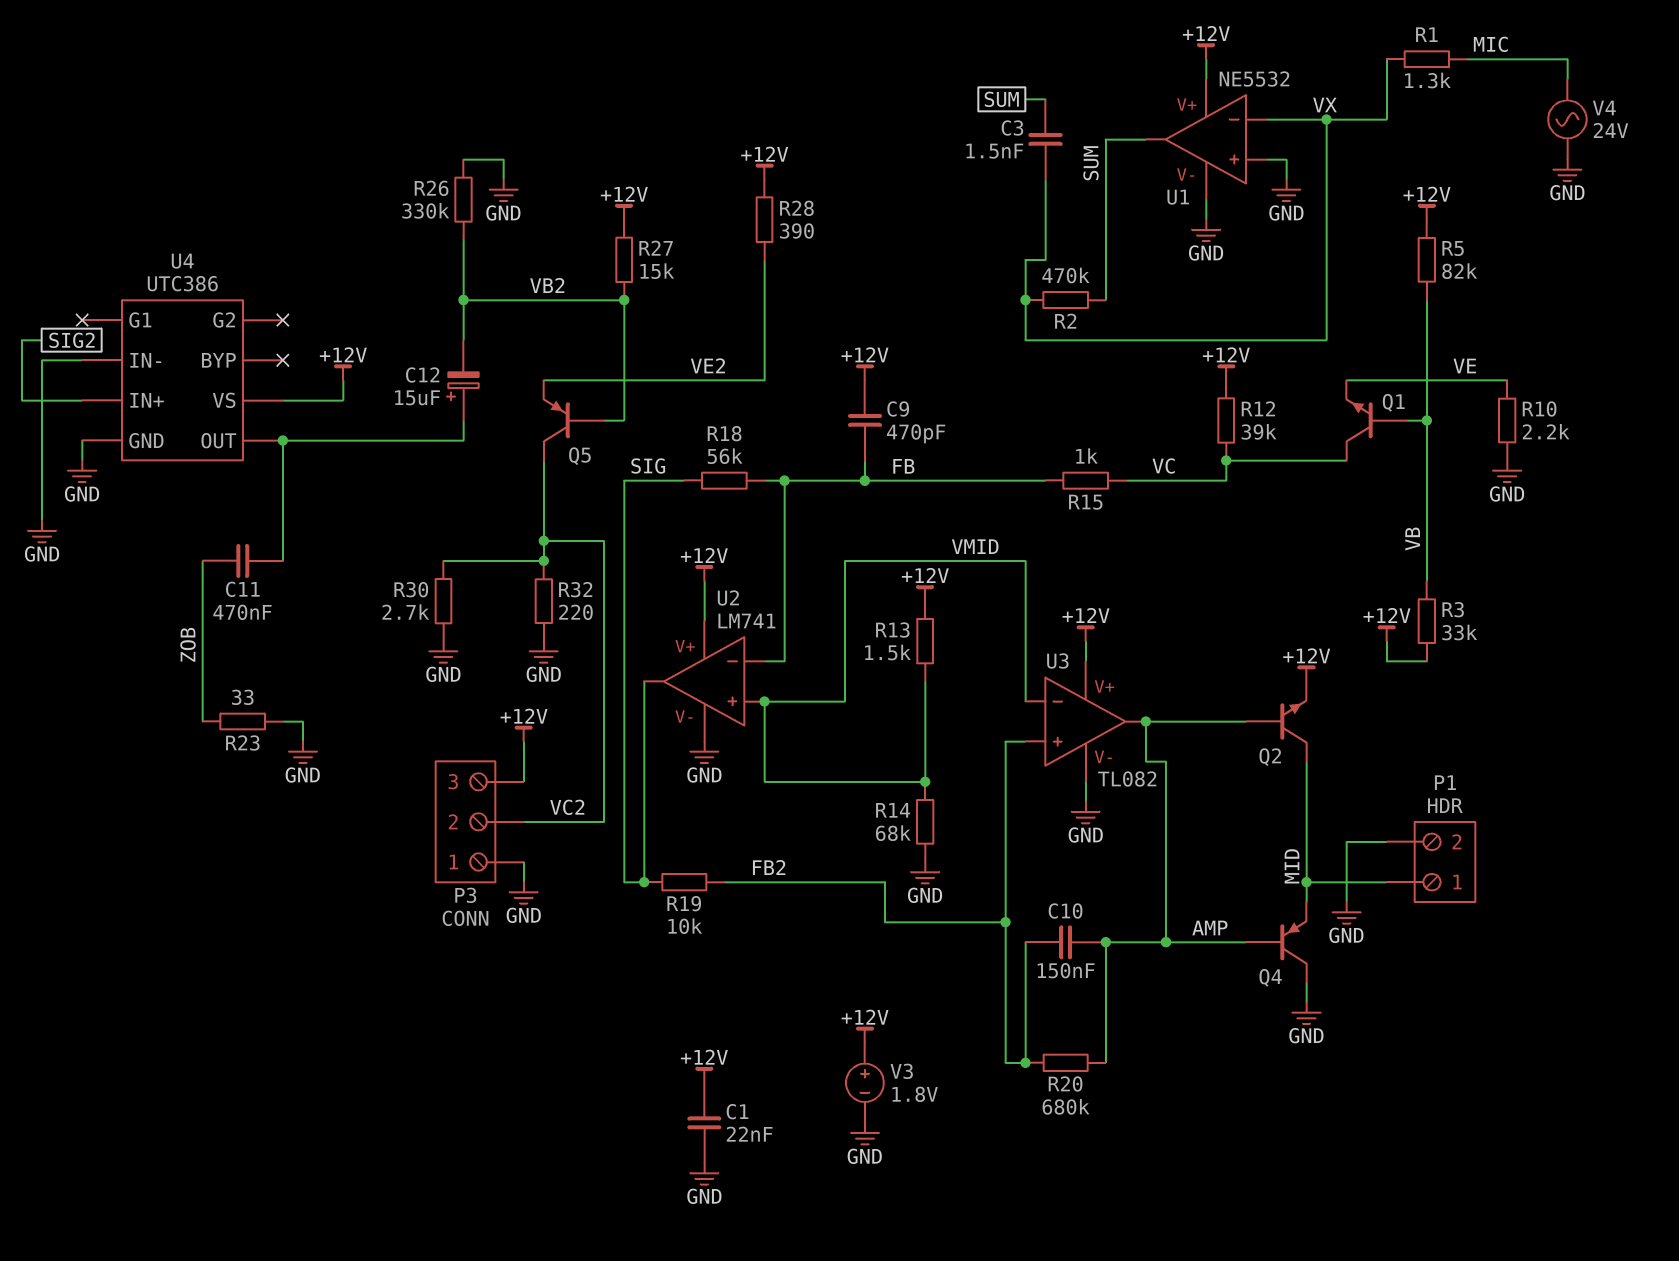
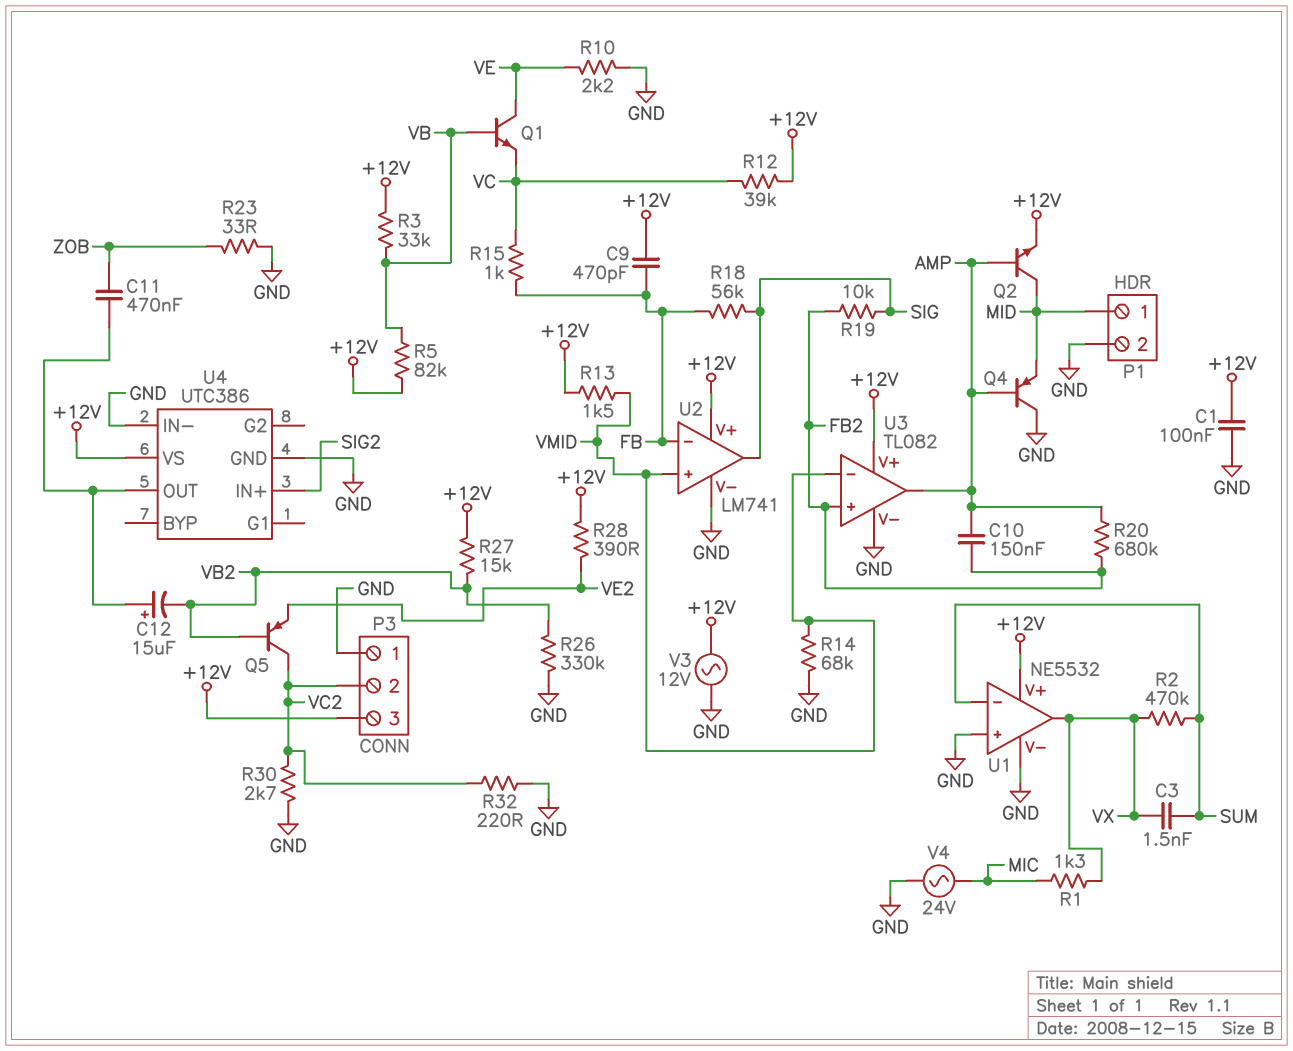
C1: 22nF (+12V, GND) -> 100nF (+12V, GND)
Q1: NPN (B VB, C VC, E VE) -> NPN (B VB, C VE, E VC)
U1 pin in-: VX -> SUM
U1 pin out: SUM -> VX
V3: 1.8V (plus +12V, minus GND) -> AC 12V (+12V, GND)

